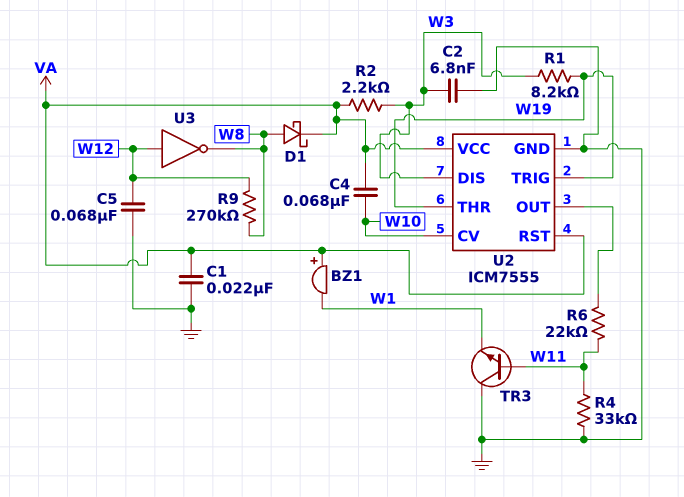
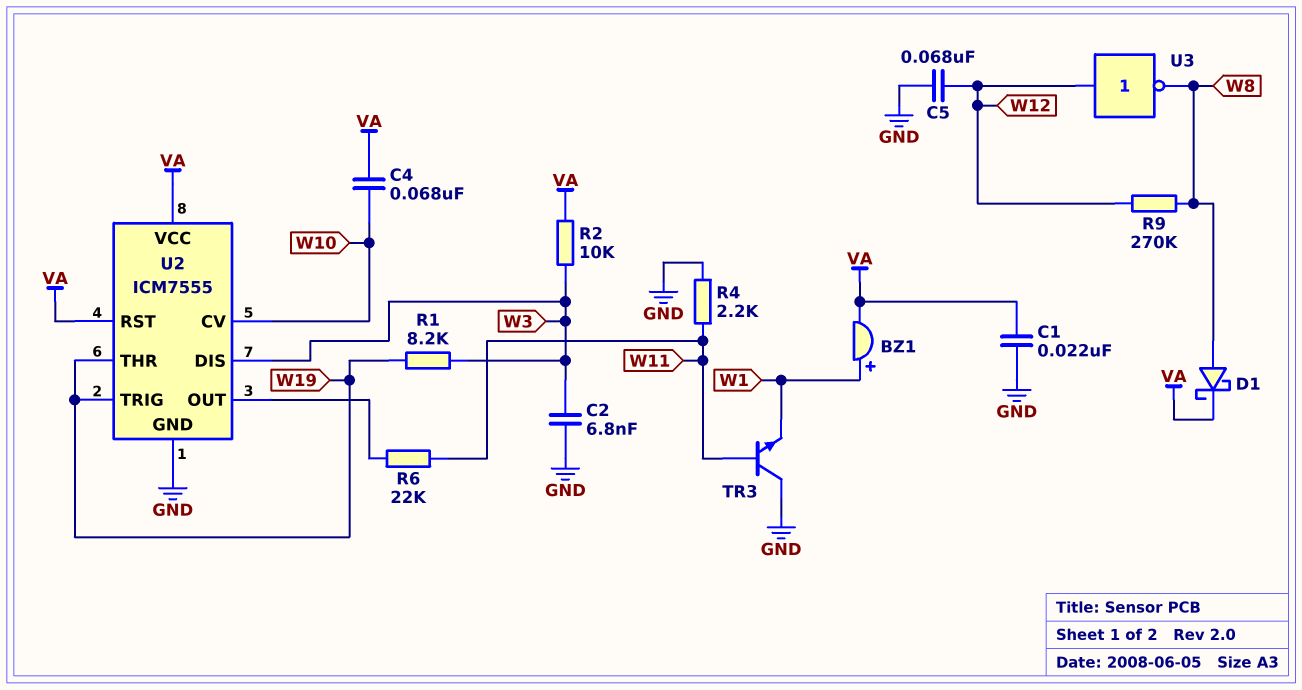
BZ1: buzzer (plus VA, minus W1) -> buzzer (plus W1, minus VA)
R2: 2.2k (VA, W3) -> 10k (VA, W3)
R4: 33k (GND, W11) -> 2.2k (GND, W11)

